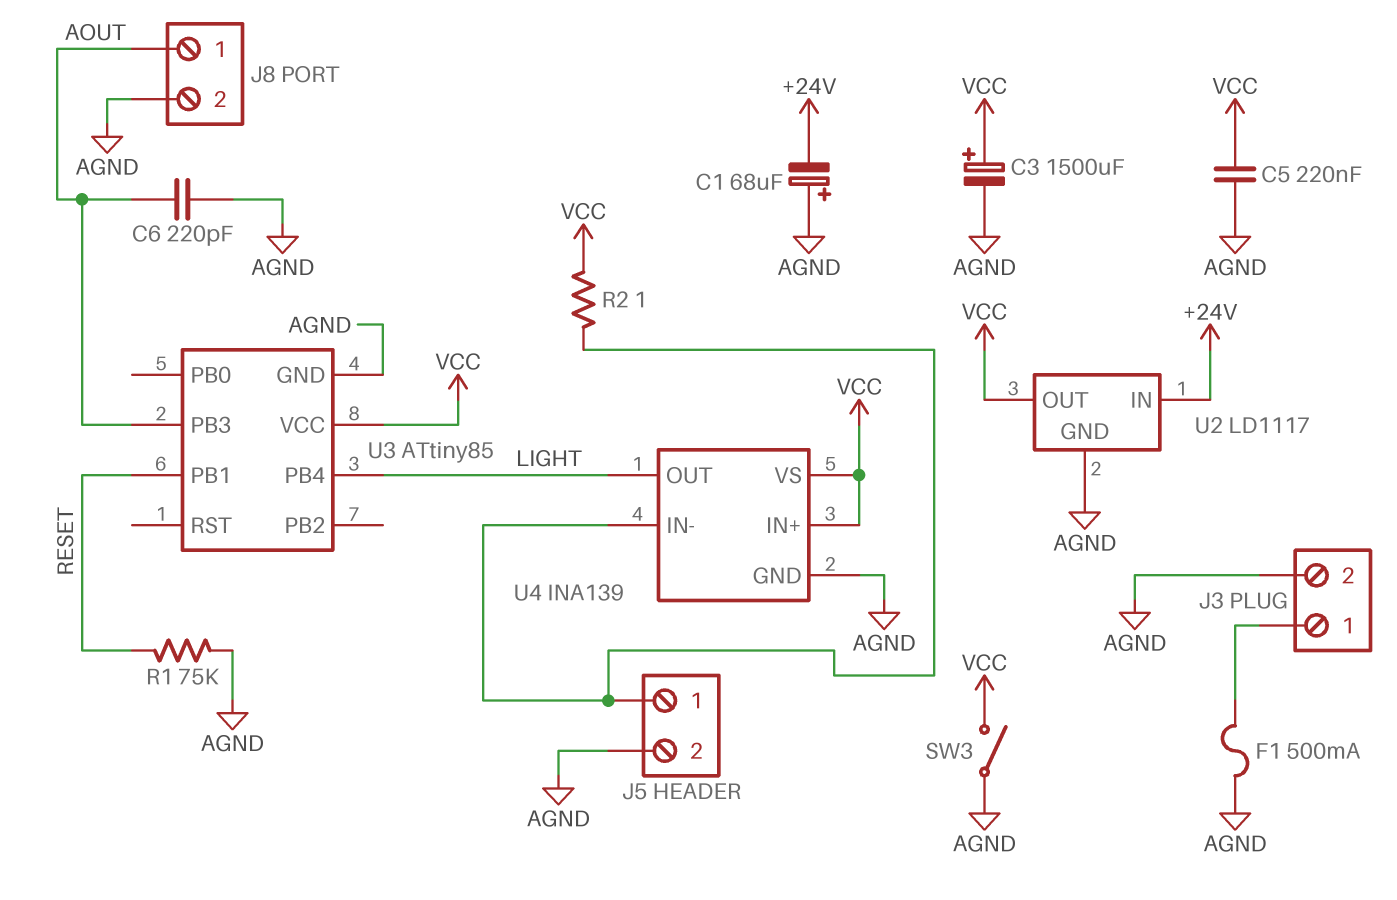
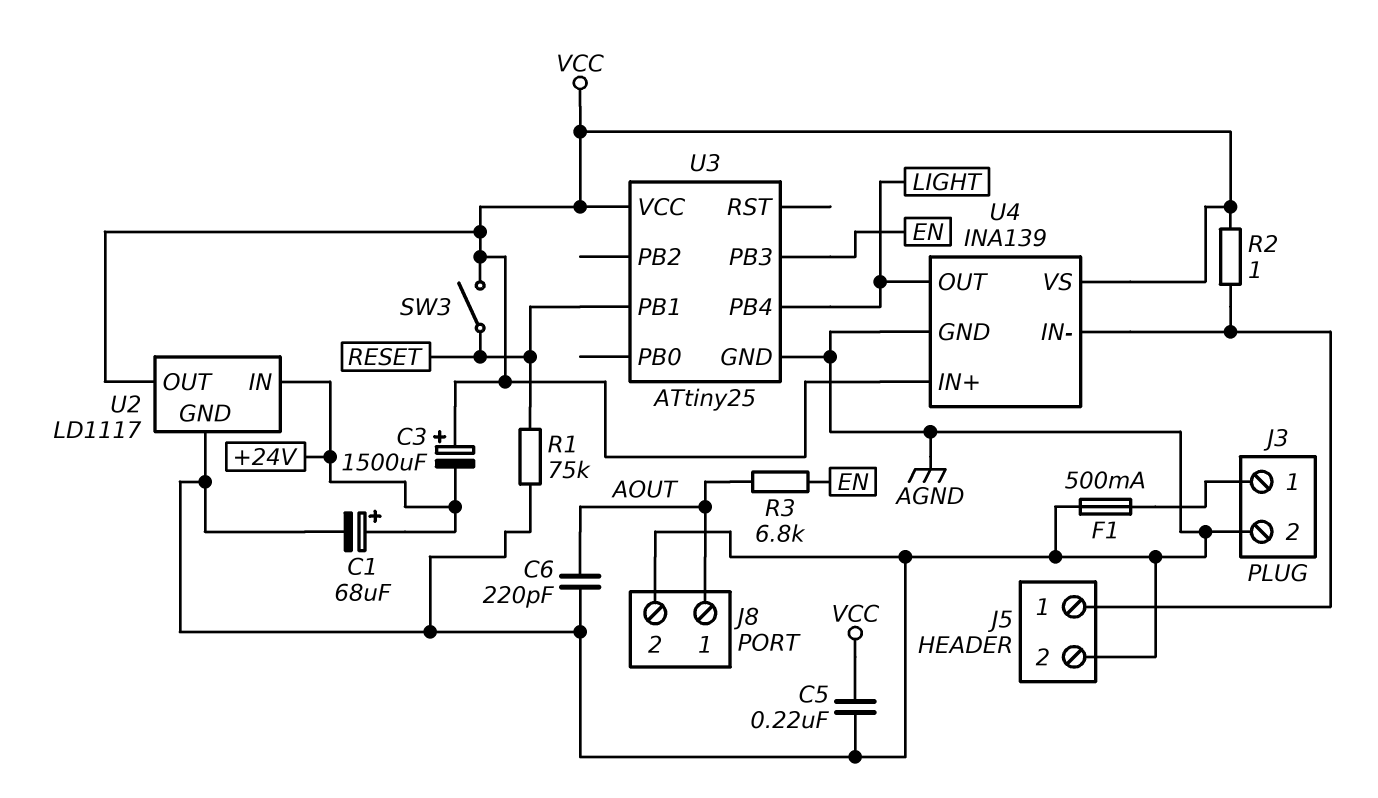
C1: 68uF (plus AGND, minus +24V) -> 68uF (plus +24V, minus AGND)
C3: 1500uF (plus VCC, minus AGND) -> 1500uF (plus VCC, minus +24V)
R3: none -> 6.8k (AOUT, EN)
SW3: switch (AGND, VCC) -> switch (RESET, VCC)
U3: ATtiny85 -> ATtiny25
U3 pin PB3: AOUT -> EN

